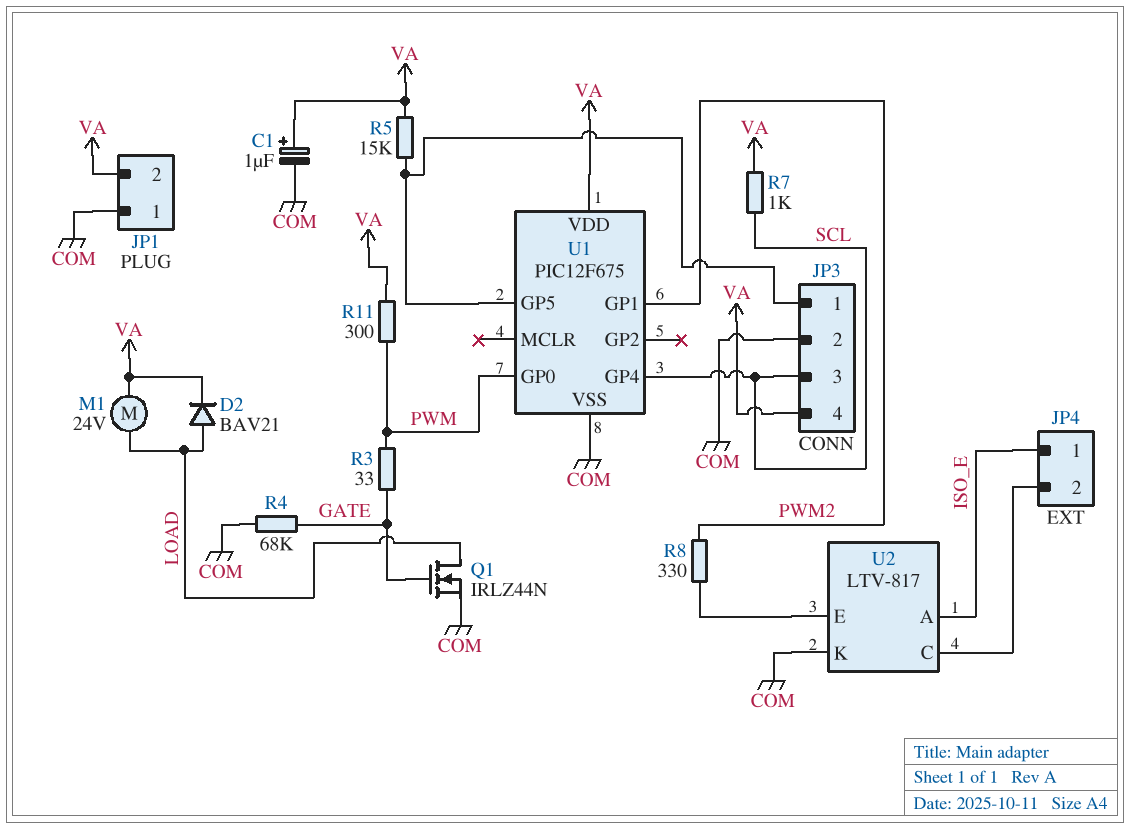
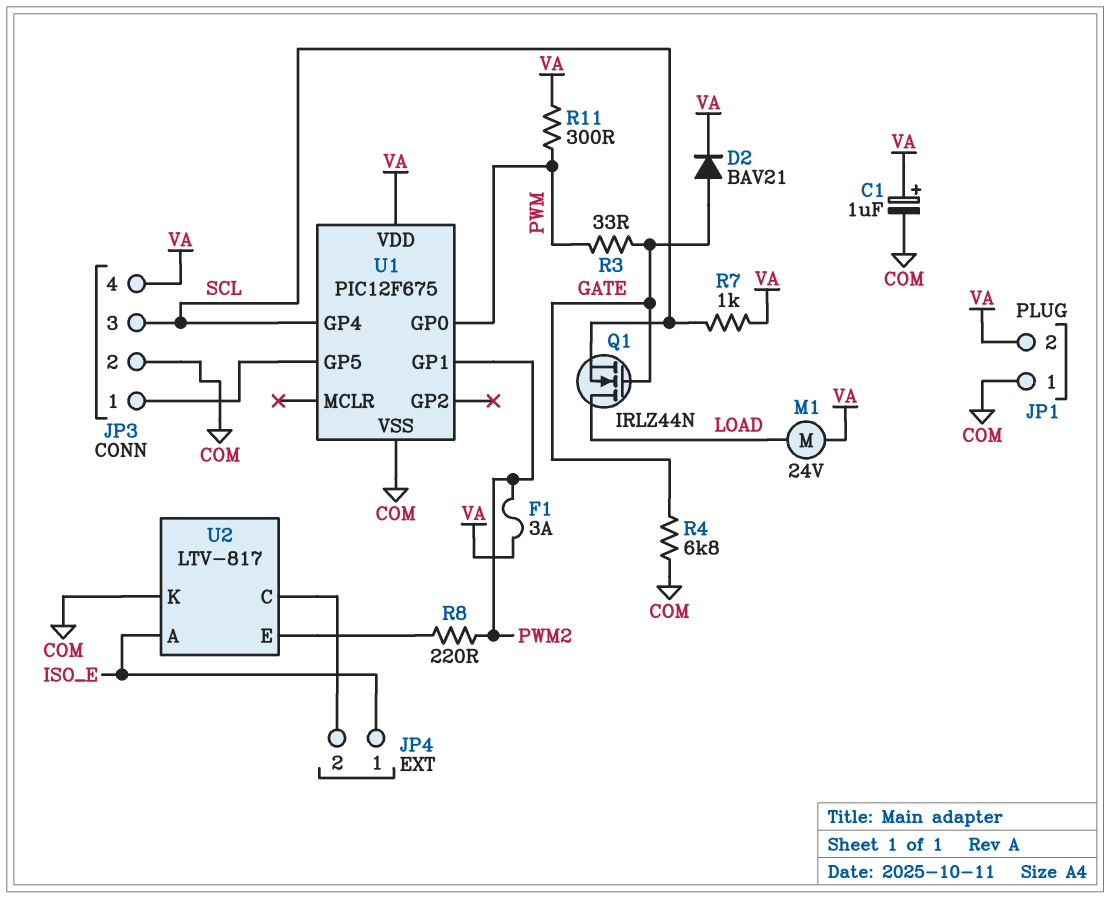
D2: diode BAV21 (A LOAD, K VA) -> diode BAV21 (A GATE, K VA)
F1: none -> 3A (PWM2, VA)
Q1: NMOS IRLZ44N (G GATE, D LOAD, S COM) -> NMOS IRLZ44N (G GATE, D LOAD, S SCL)
R4: 68k (COM, GATE) -> 6.8k (COM, GATE)
R5: 15k (JP3/1, VA) -> none
R8: 330 (PWM2, U2/E) -> 220 (PWM2, U2/E)

